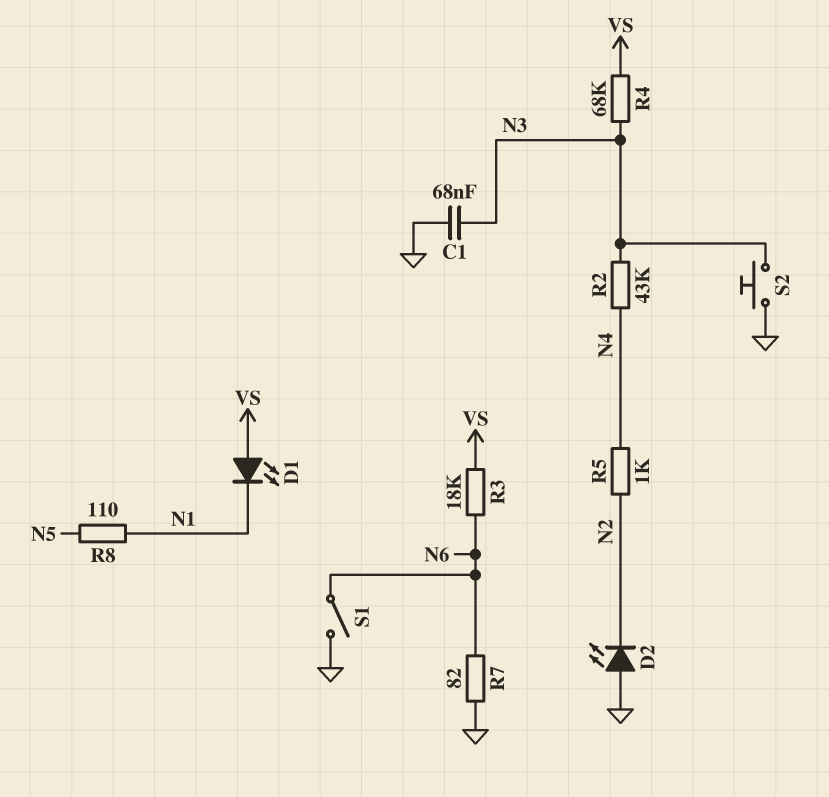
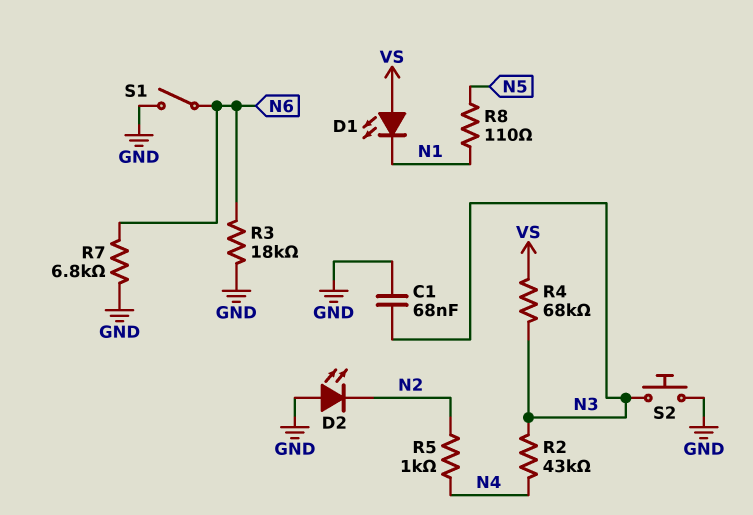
R3: 18k (N6, VS) -> 18k (GND, N6)
R7: 82 (GND, N6) -> 6.8k (GND, N6)

